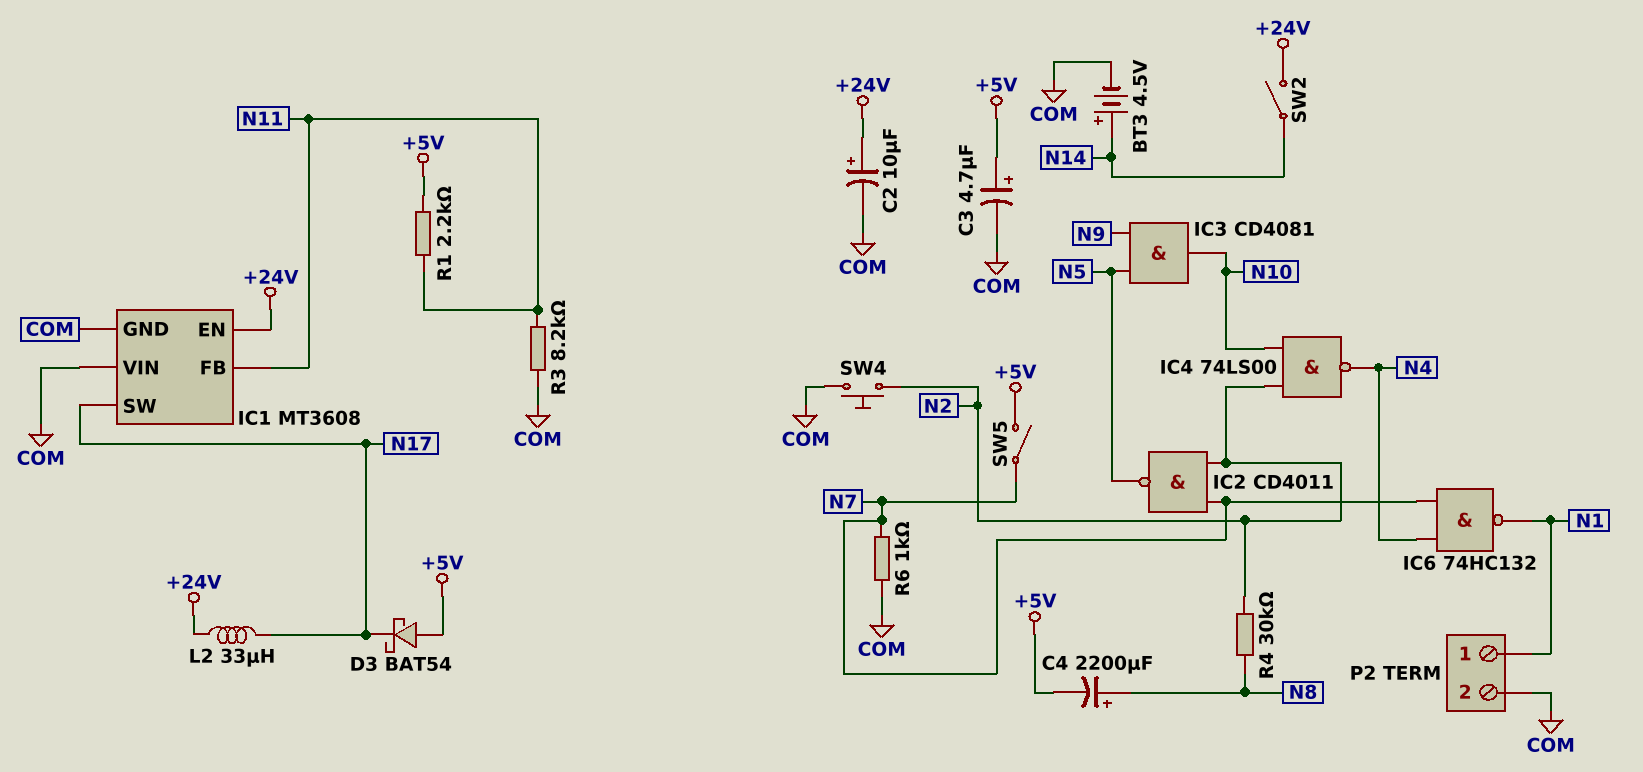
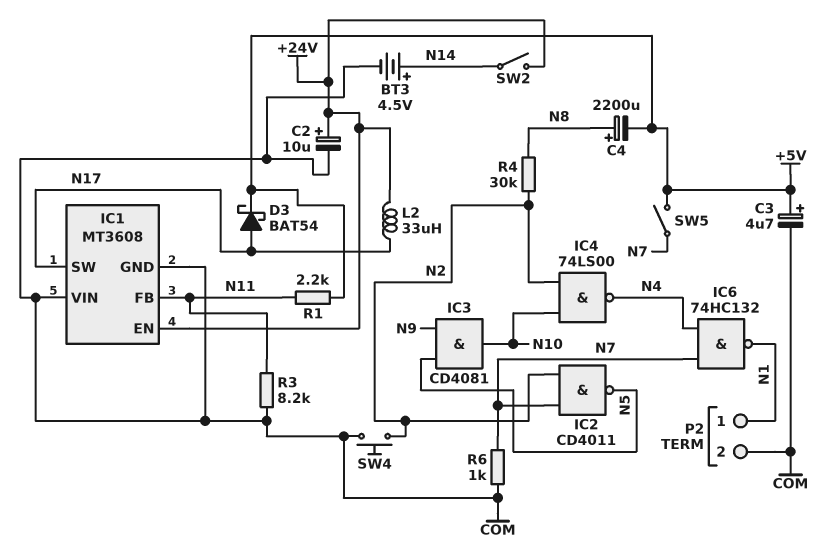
D3: schottky BAT54 (A +5V, K N17) -> schottky BAT54 (A N17, K +5V)

